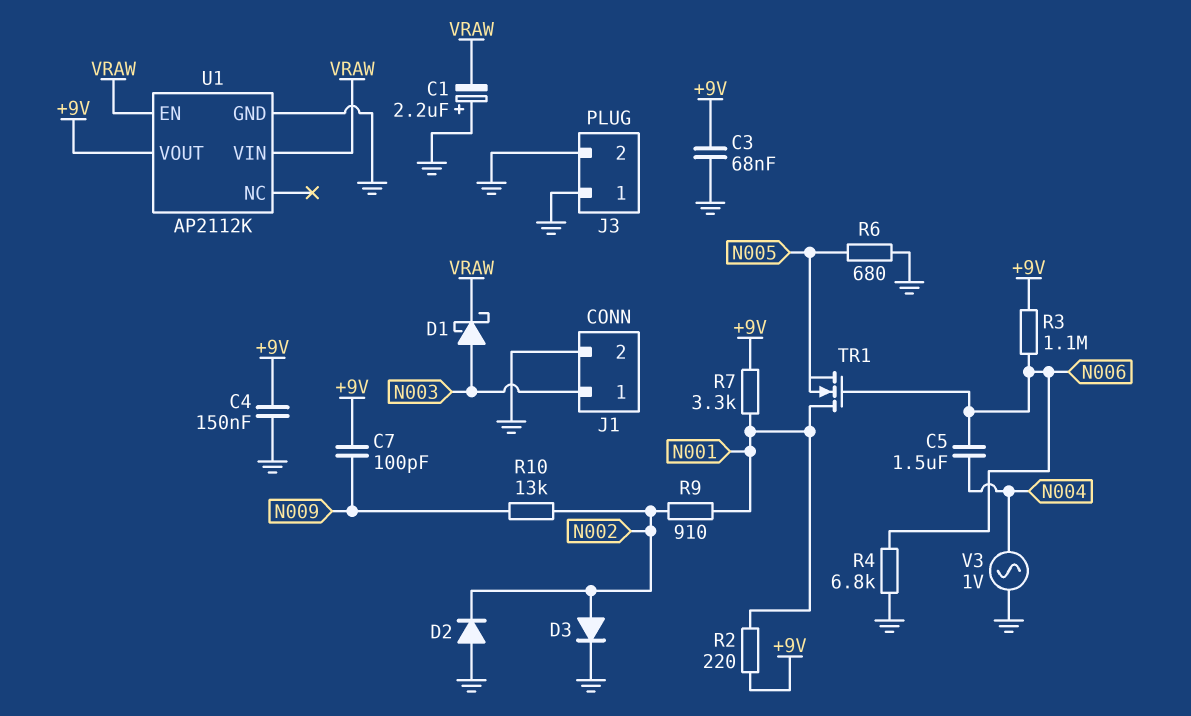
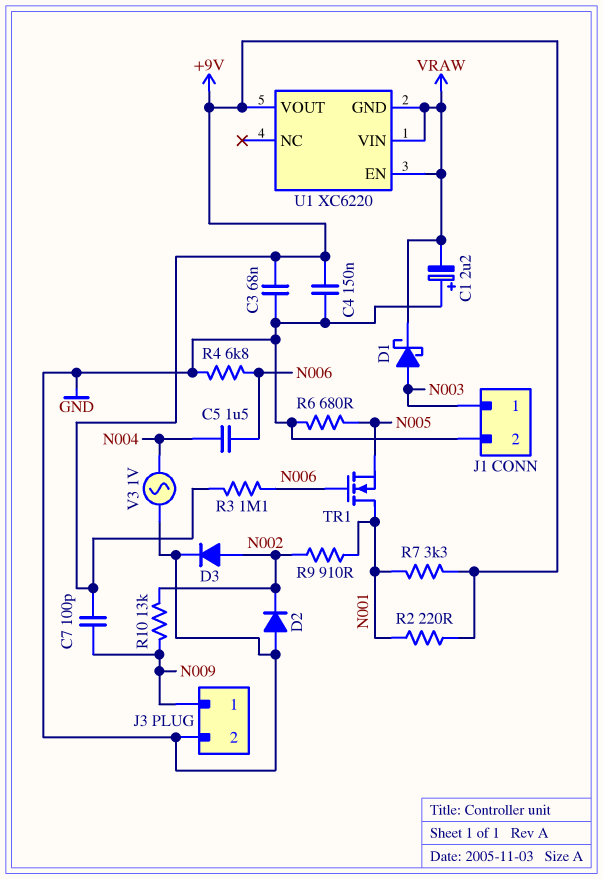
J3 pin 1: GND -> N009
U1: AP2112K -> XC6220
U1 pin GND: GND -> VRAW

